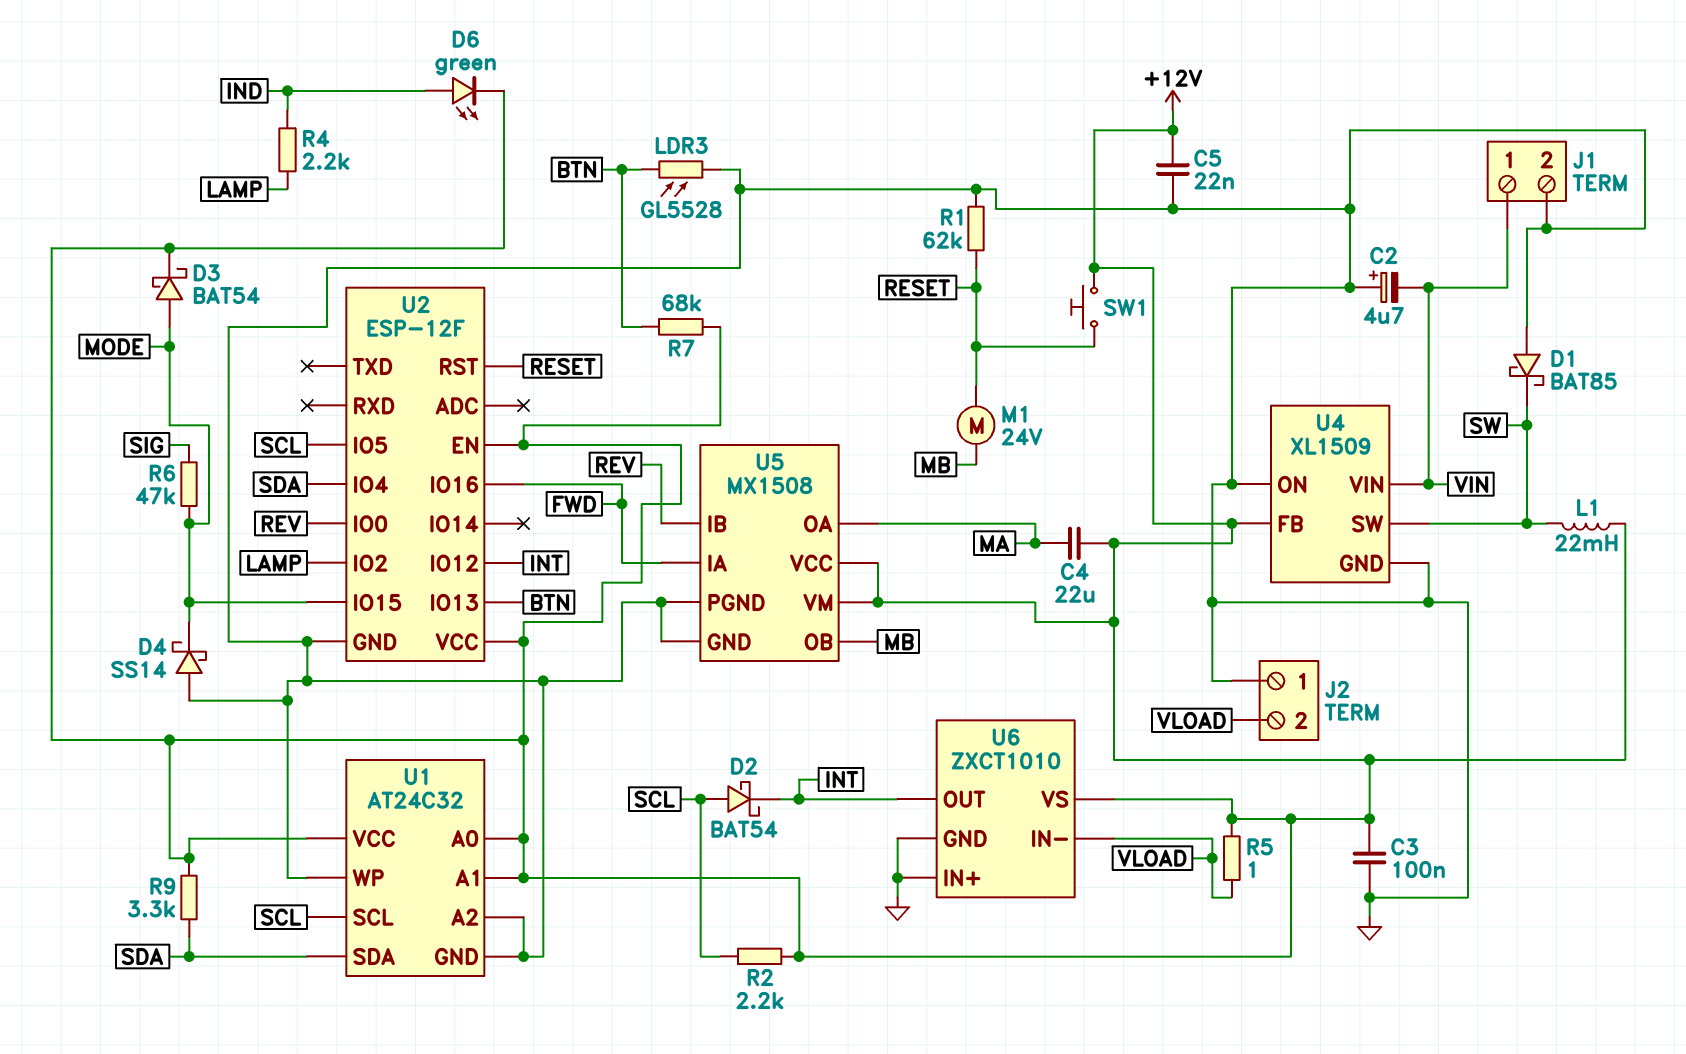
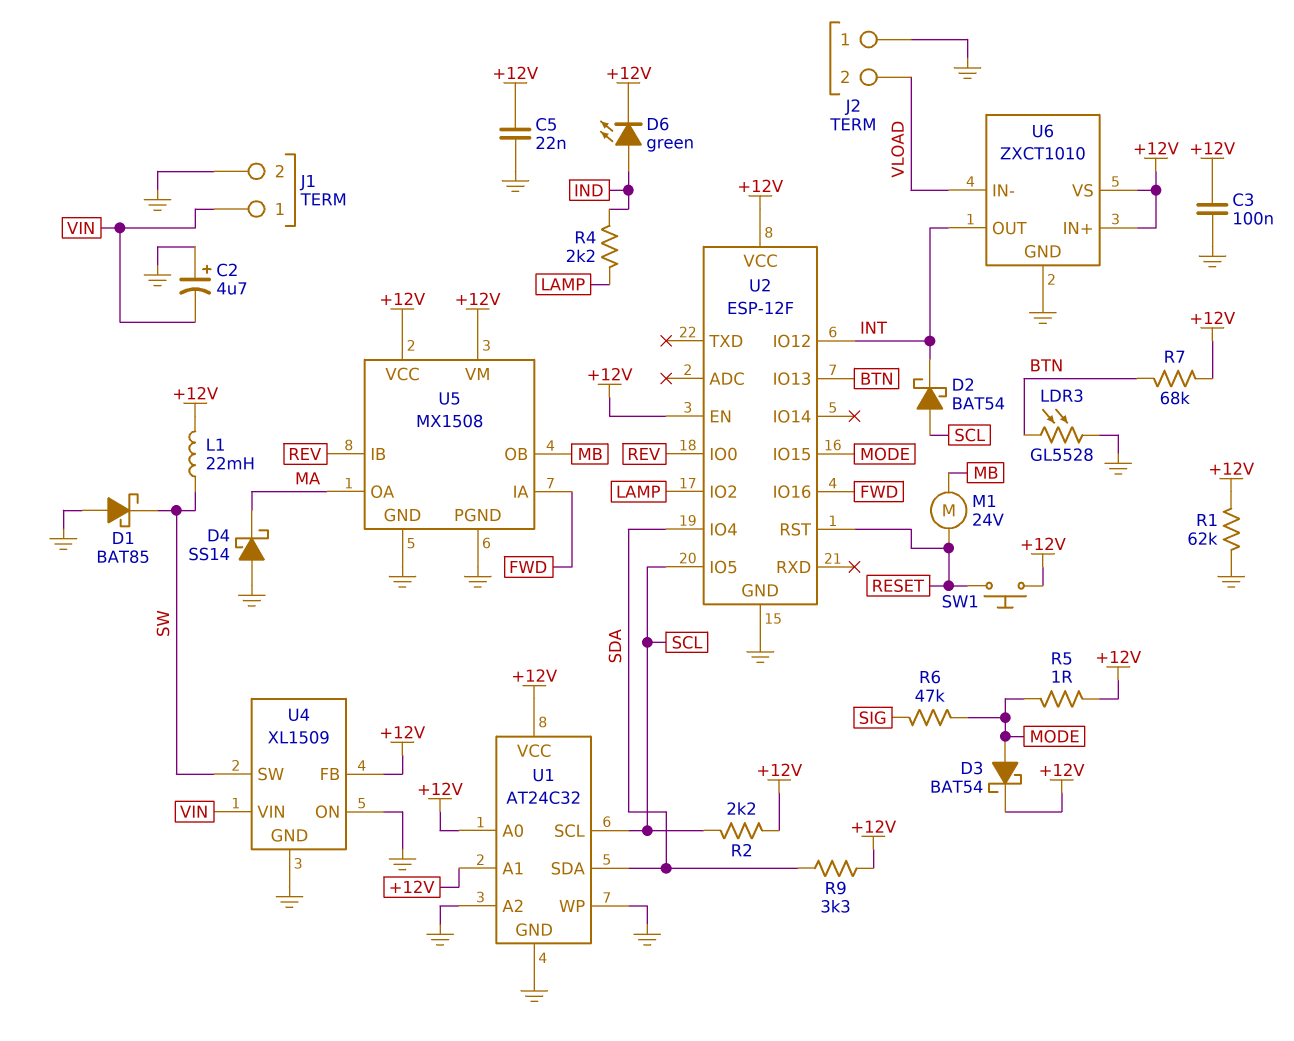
C4: 22uF (+12V, MA) -> none
D4: schottky SS14 (A GND, K MODE) -> schottky SS14 (A GND, K MA)
R1: 62k (GND, RESET) -> 62k (+12V, GND)
R5: 1 (+12V, VLOAD) -> 1 (+12V, MODE)
U6 pin IN+: GND -> +12V

